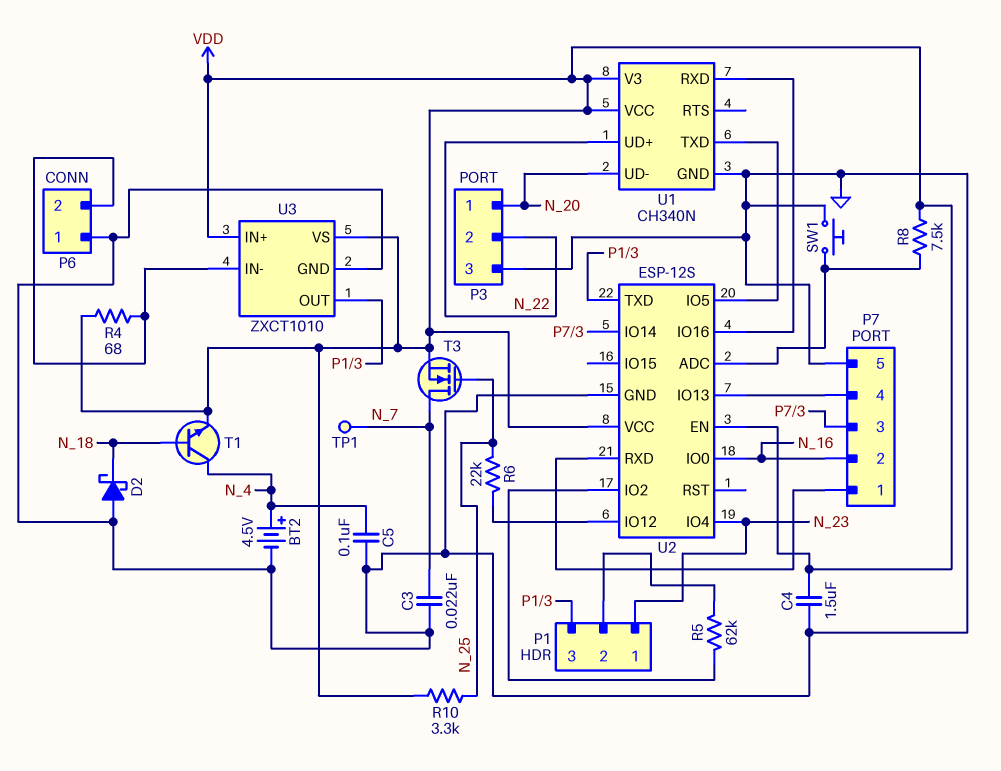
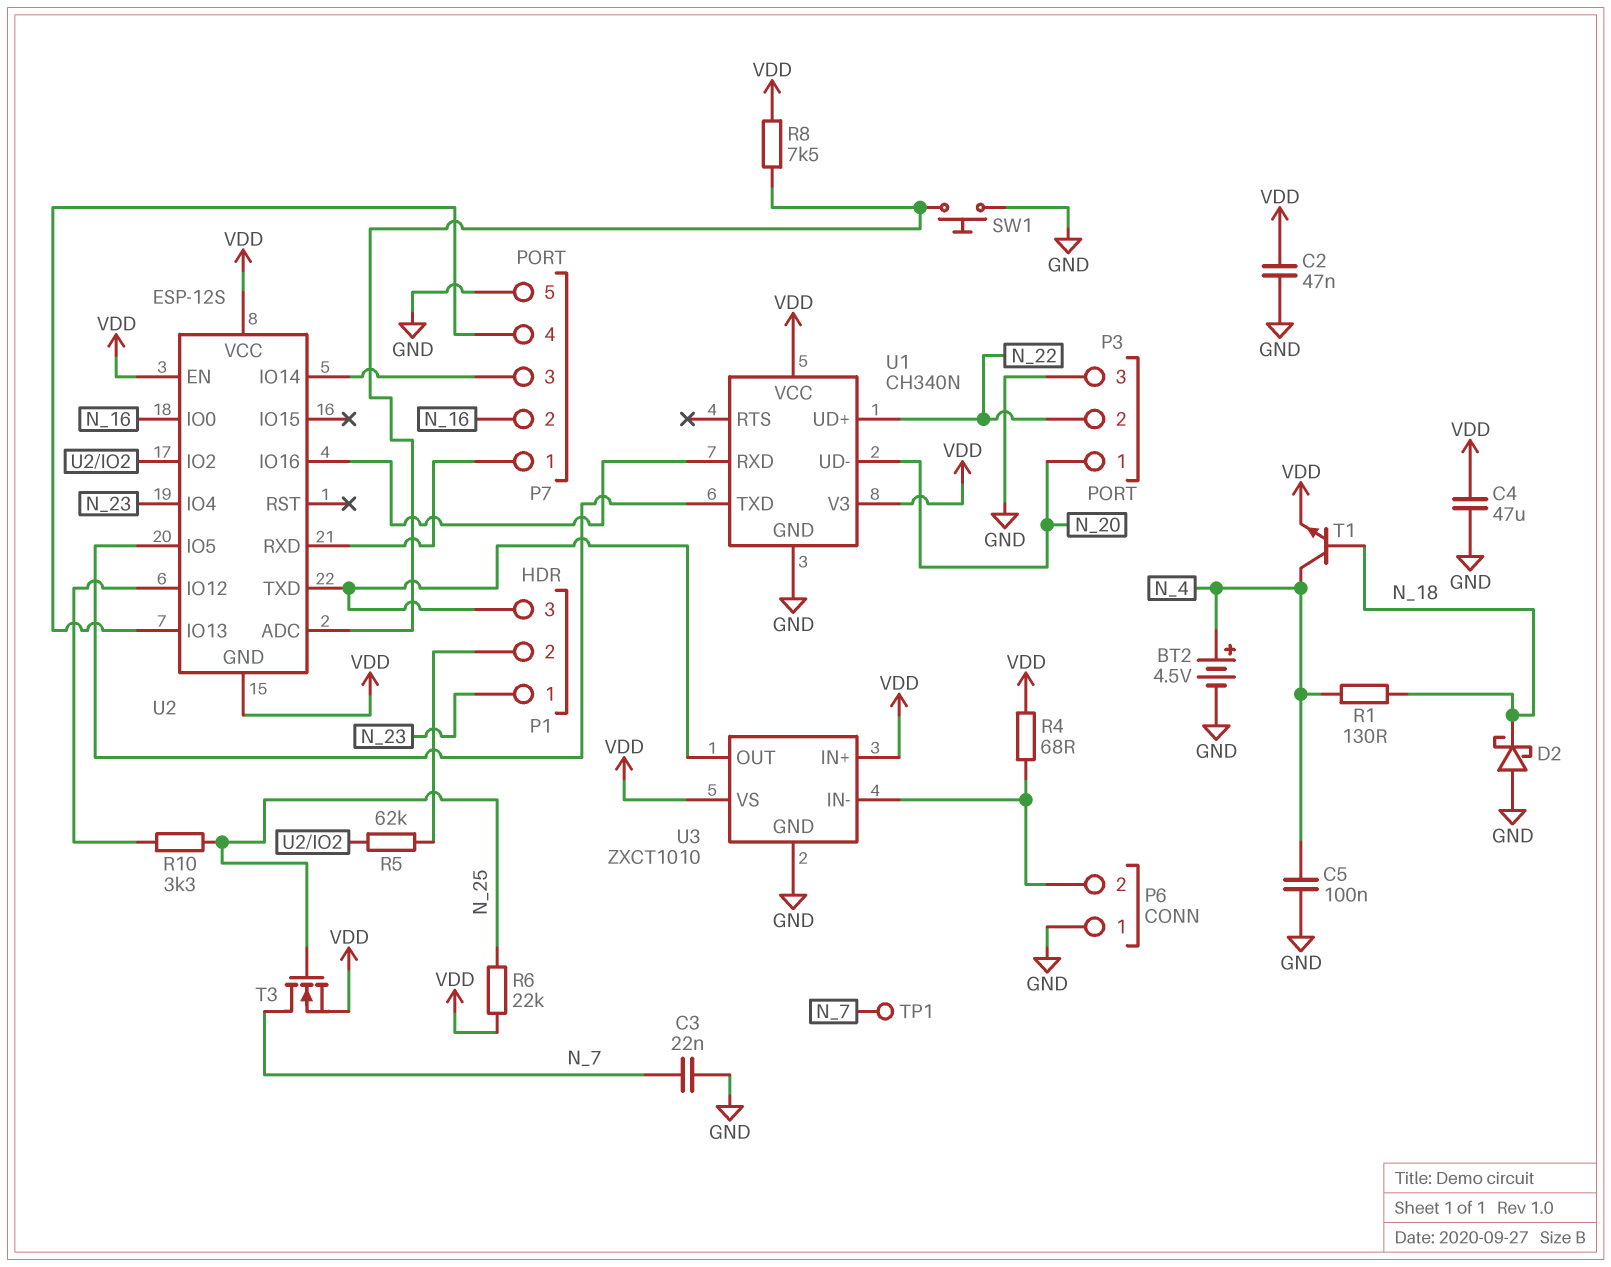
C2: none -> 47nF (GND, VDD)
C4: 1.5uF (GND, VDD) -> 47uF (GND, VDD)
R1: none -> 130 (N_4, N_18)
R6: 22k (N_25, U2/IO12) -> 22k (N_25, VDD)
R10: 3.3k (N_25, VDD) -> 3.3k (N_25, U2/IO12)
U2 pin GND: GND -> VDD

